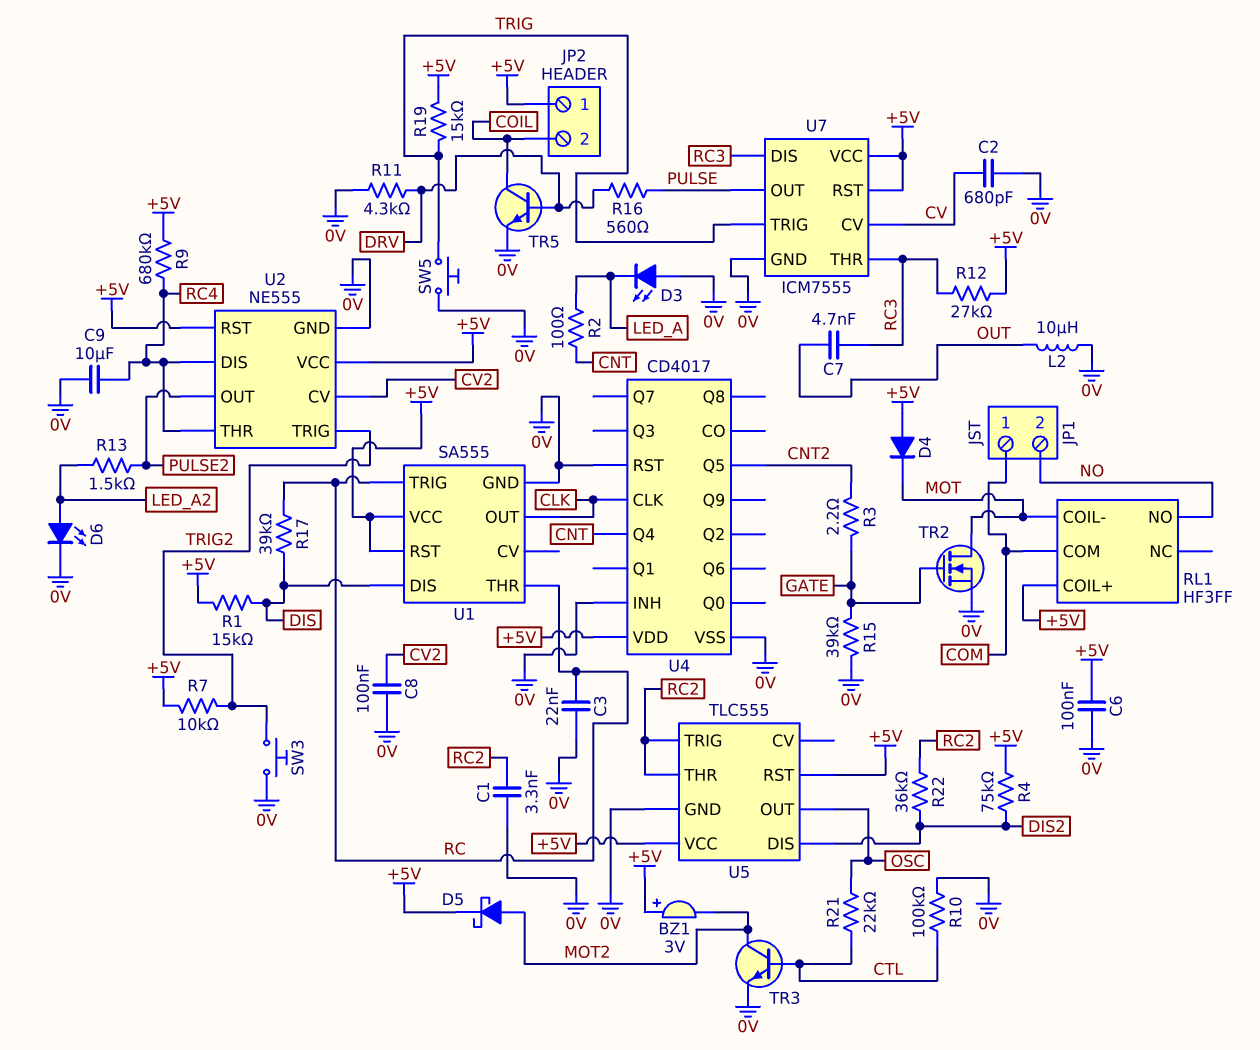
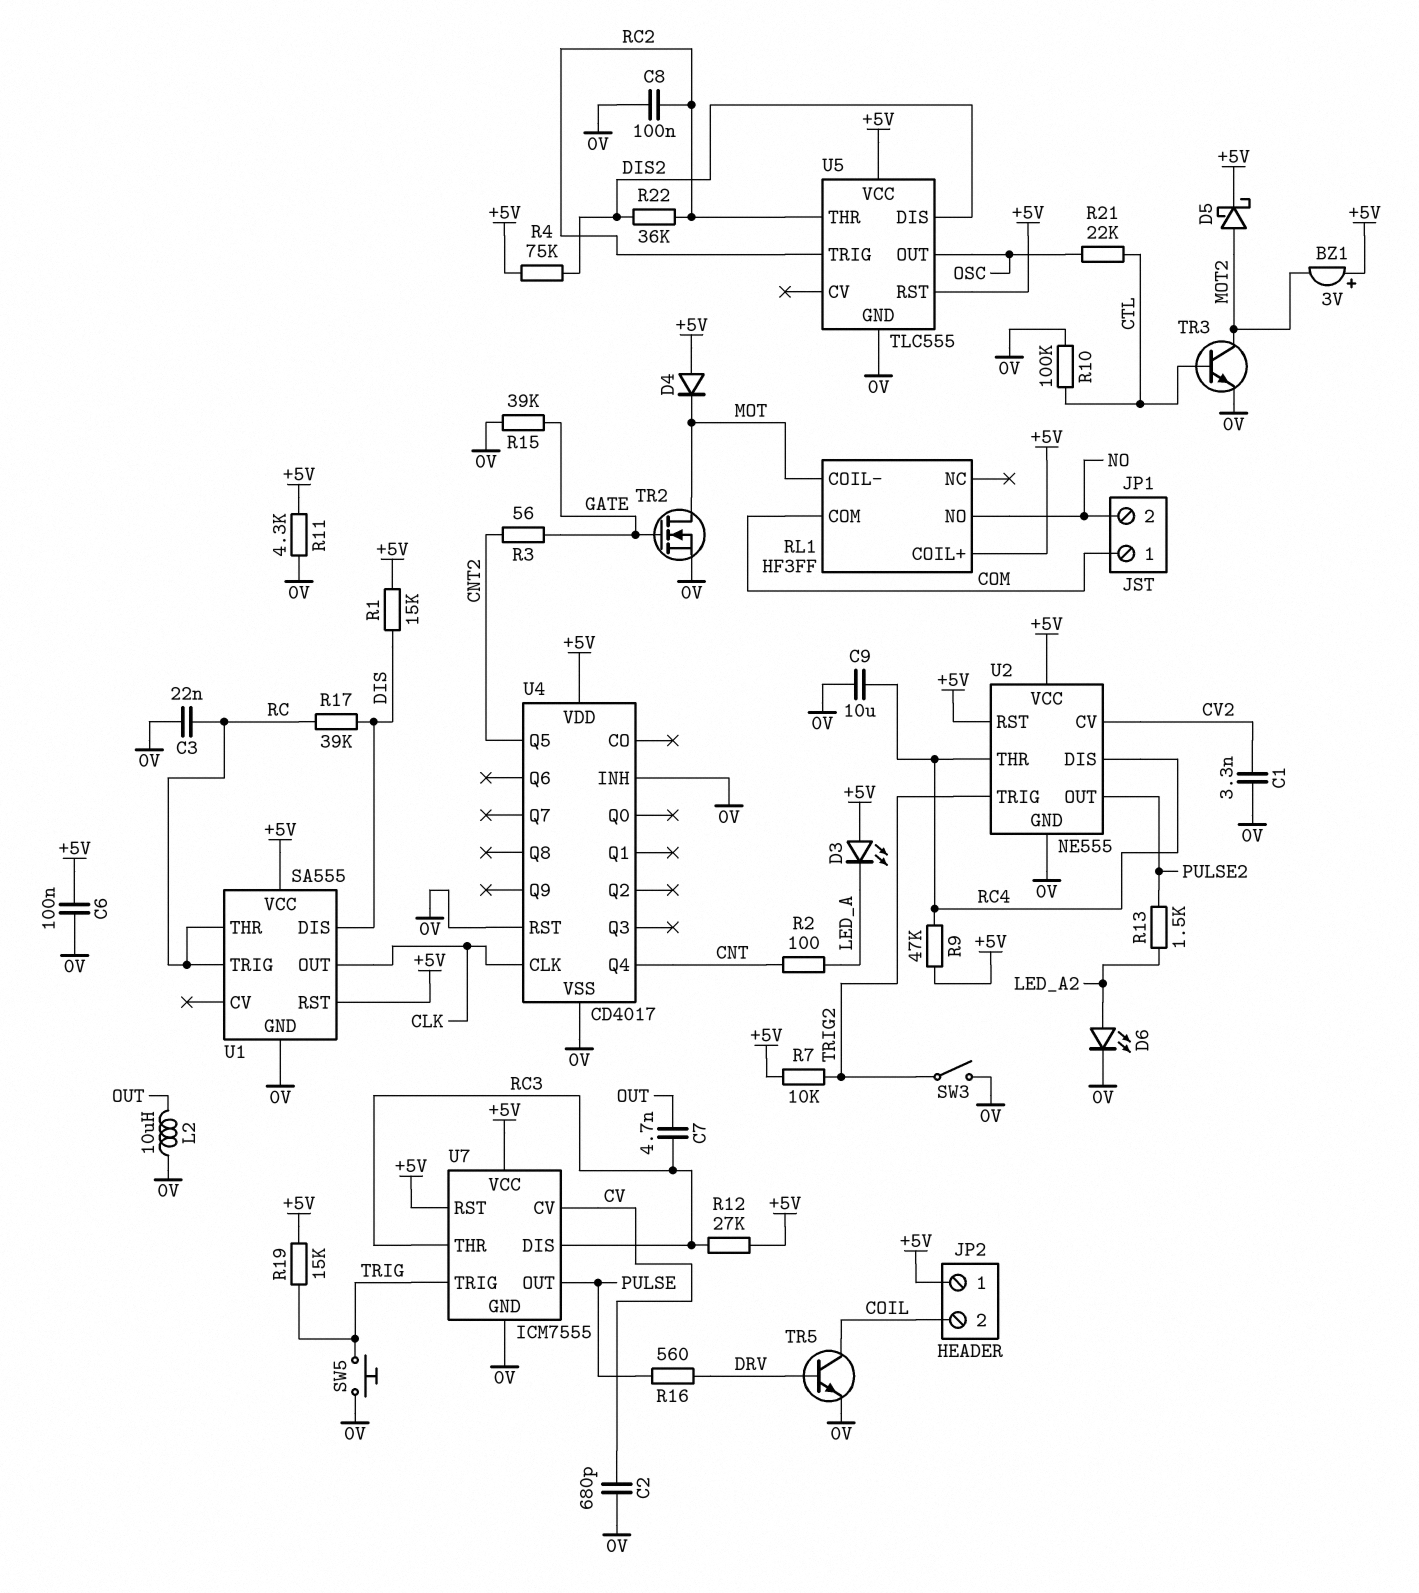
C1: 3.3nF (0V, RC2) -> 3.3nF (0V, CV2)
C8: 100nF (0V, CV2) -> 100nF (0V, RC2)
D3: LED (A 0V, K LED_A) -> LED (A +5V, K LED_A)
R3: 2.2 (CNT2, GATE) -> 56 (CNT2, GATE)
R9: 680k (+5V, RC4) -> 47k (+5V, RC4)
R11: 4.3k (0V, DRV) -> 4.3k (+5V, 0V)
SW3: button (0V, TRIG2) -> switch (0V, TRIG2)

